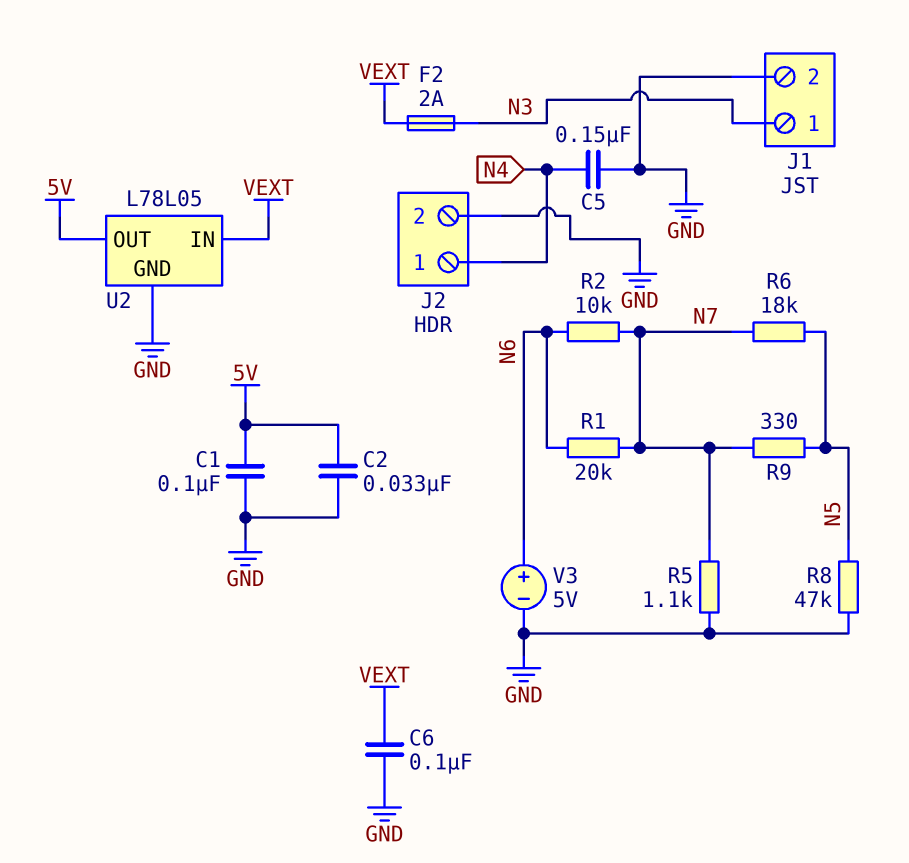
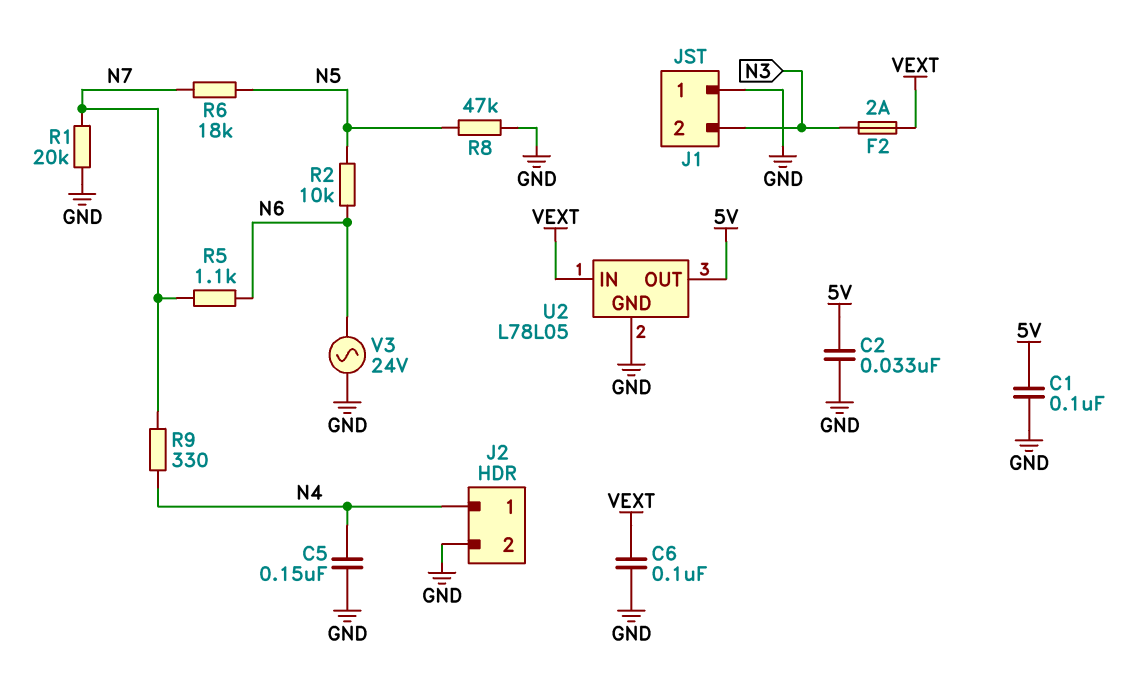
J1 pin 1: N3 -> GND
J1 pin 2: GND -> N3
R1: 20k (N6, N7) -> 20k (GND, N7)
R2: 10k (N6, N7) -> 10k (N5, N6)
R5: 1.1k (GND, N7) -> 1.1k (N6, N7)
R9: 330 (N5, N7) -> 330 (N4, N7)
V3: 5V (plus N6, minus GND) -> AC 24V (GND, N6)

